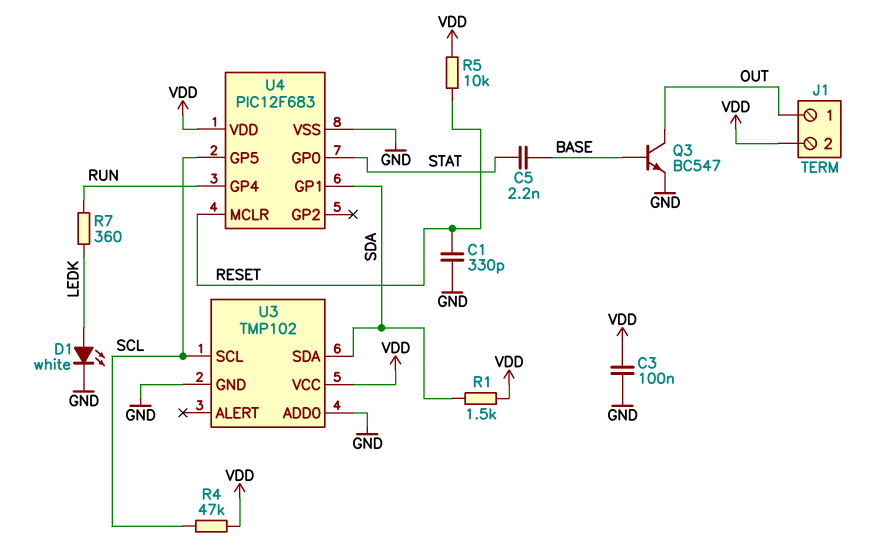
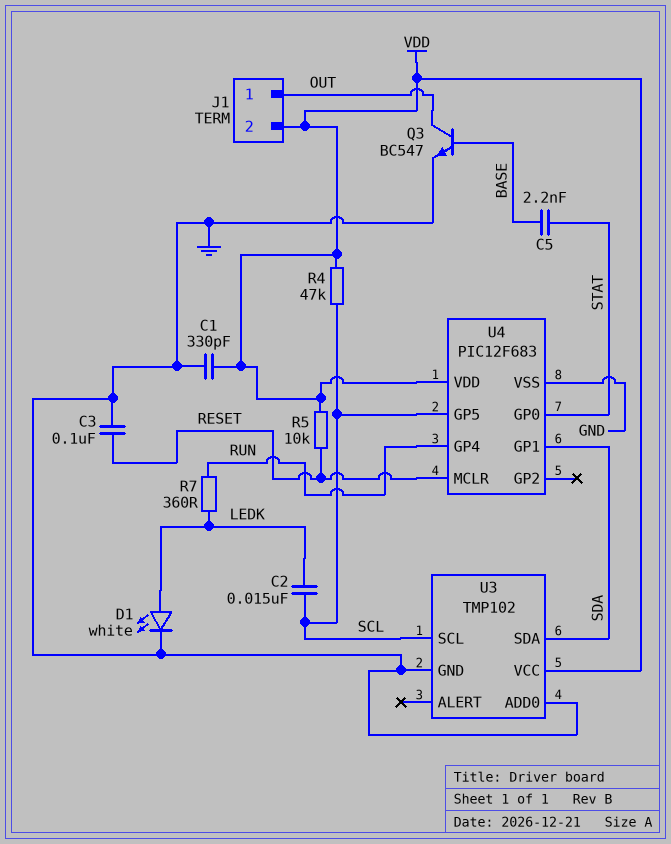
C1: 330pF (GND, RESET) -> 330pF (GND, VDD)
C2: none -> 15nF (LEDK, SCL)
C3: 100nF (GND, VDD) -> 100nF (GND, RESET)
R1: 1.5k (SDA, VDD) -> none

